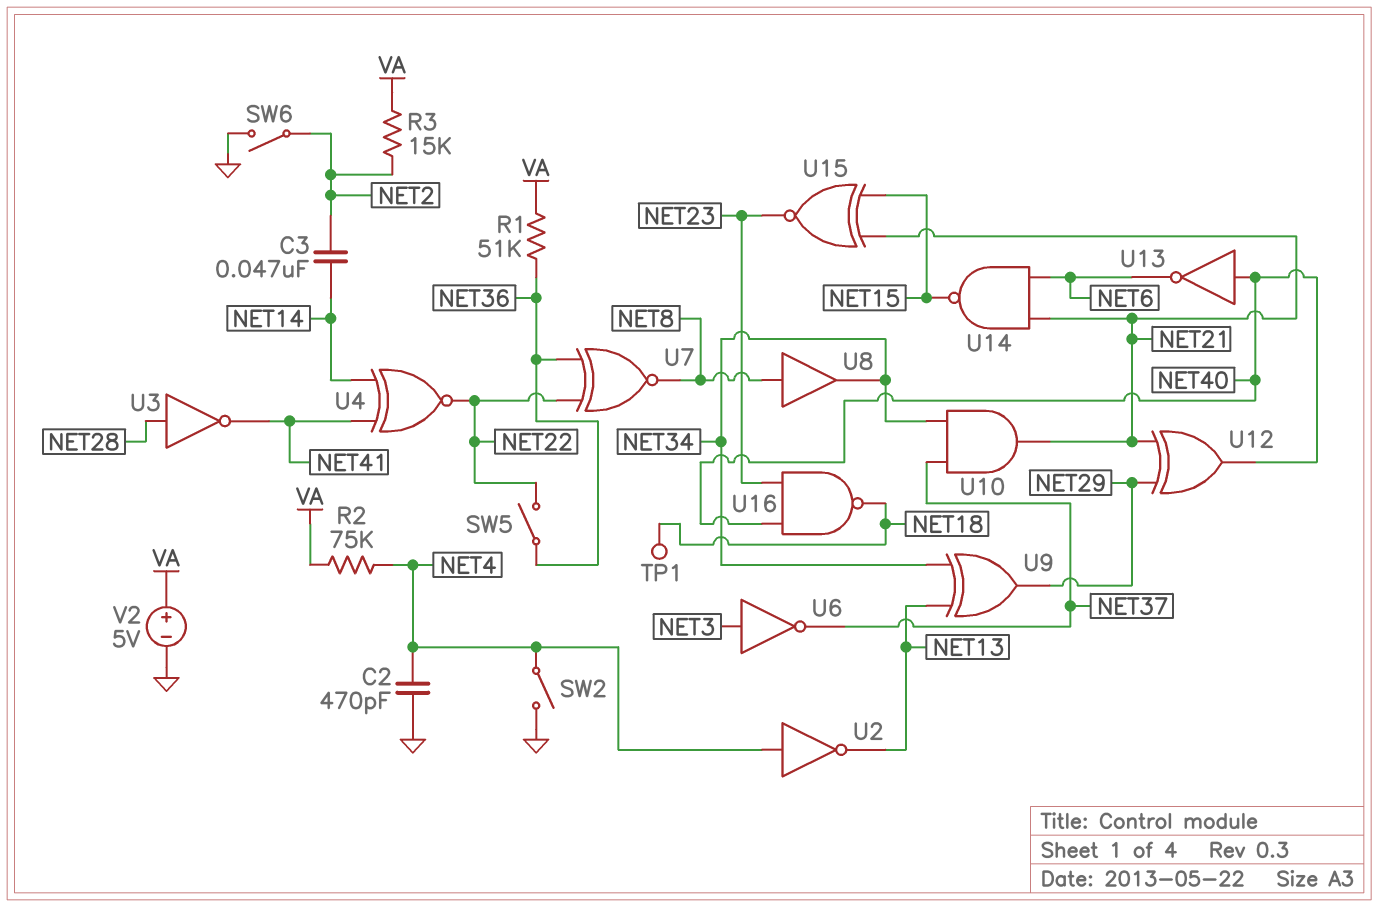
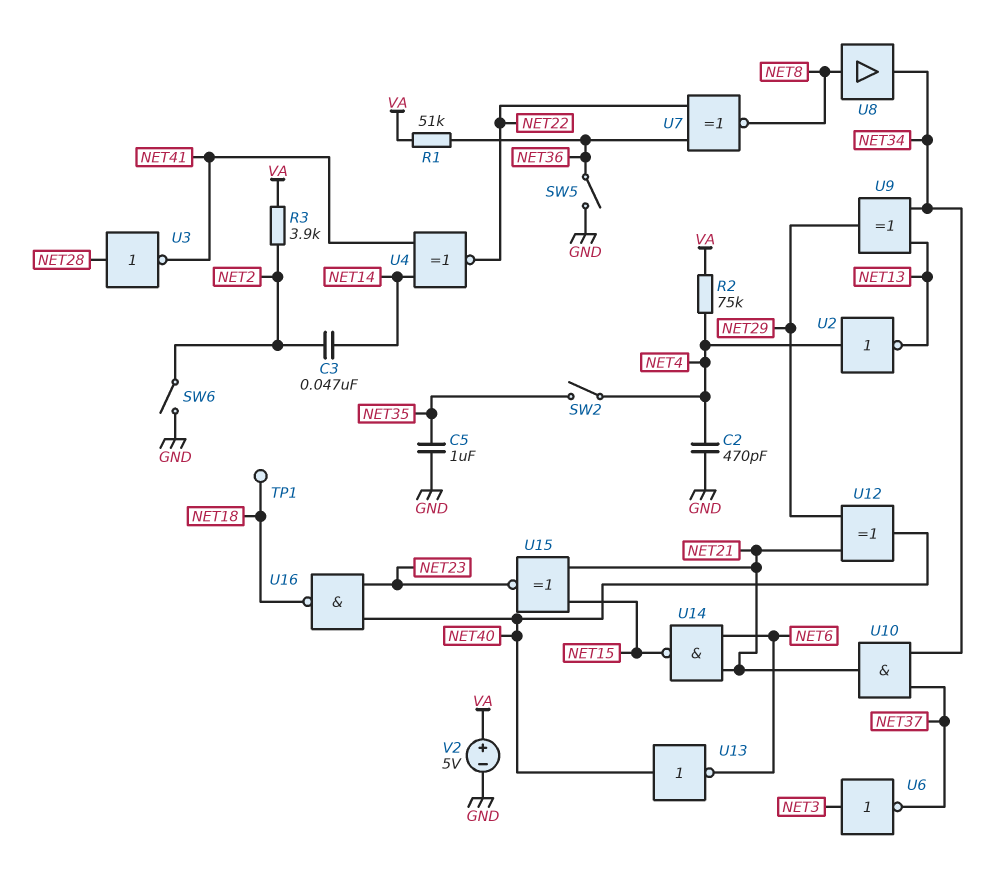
C5: none -> 1uF (GND, NET35)
R3: 15k (NET2, VA) -> 3.9k (NET2, VA)
SW2: switch (GND, NET4) -> switch (NET4, NET35)
SW5: switch (NET22, NET36) -> switch (GND, NET36)

